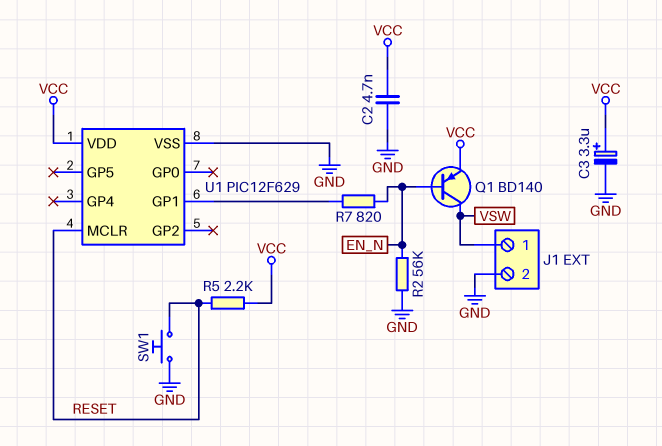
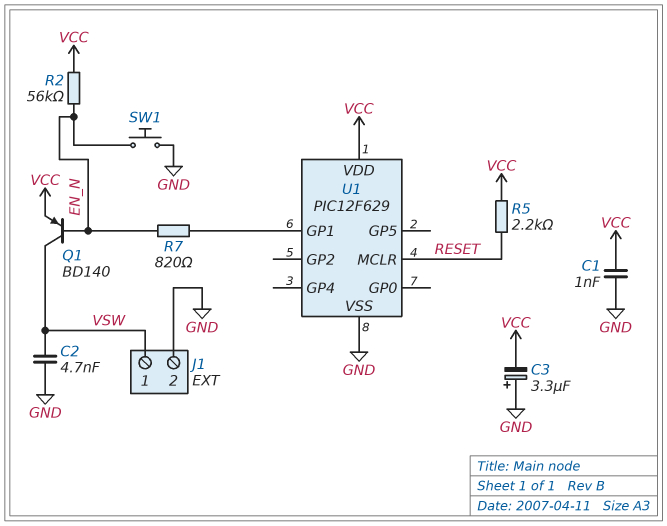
C1: none -> 1nF (GND, VCC)
C2: 4.7nF (GND, VCC) -> 4.7nF (GND, VSW)
C3: 3.3uF (plus VCC, minus GND) -> 3.3uF (plus GND, minus VCC)
R2: 56k (EN_N, GND) -> 56k (EN_N, VCC)
SW1: button (GND, RESET) -> button (EN_N, GND)

